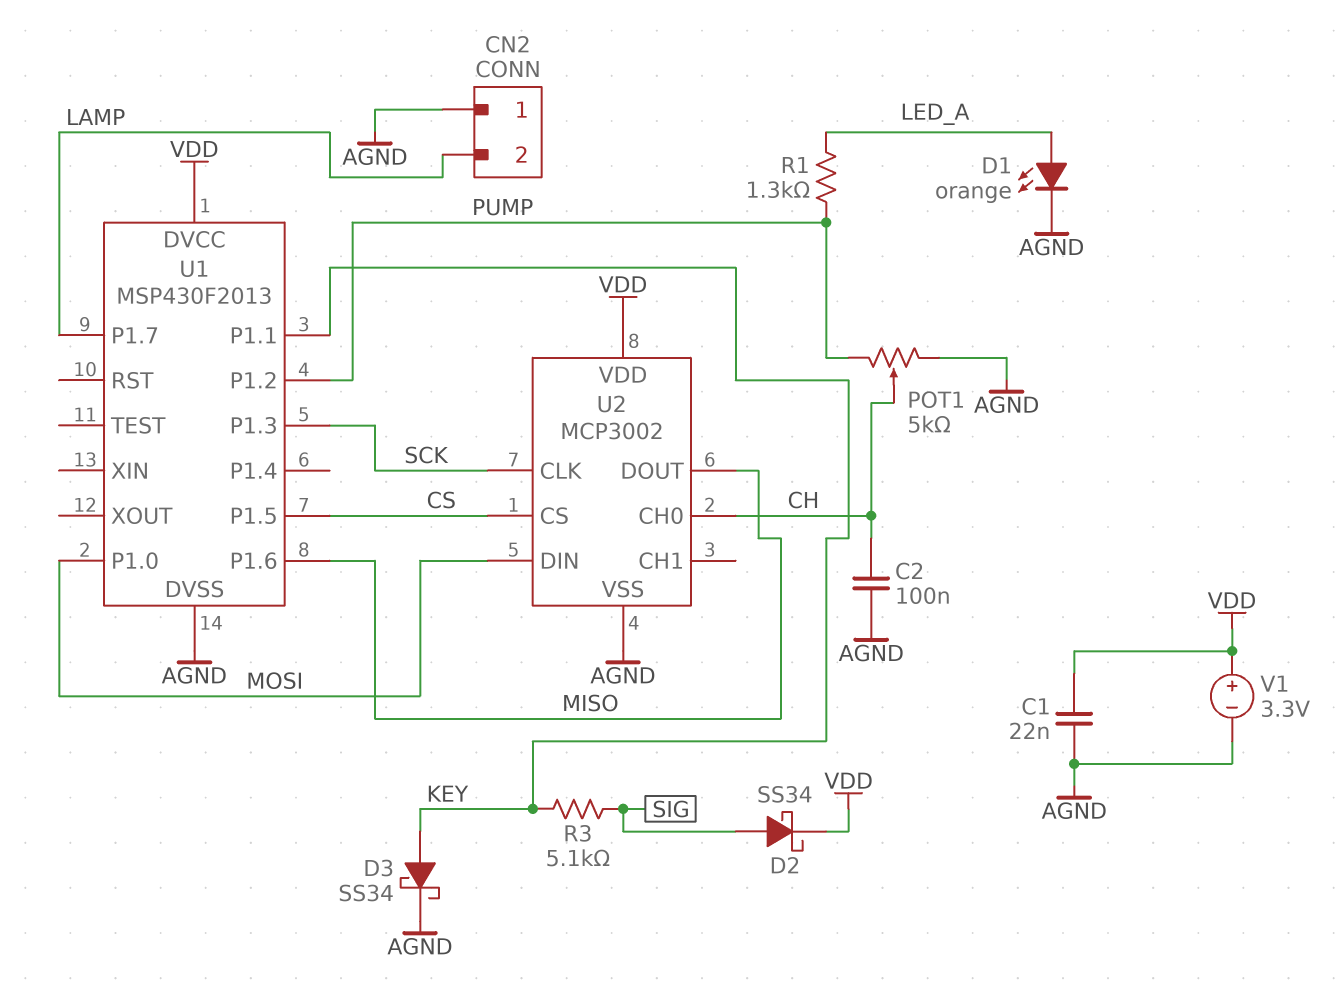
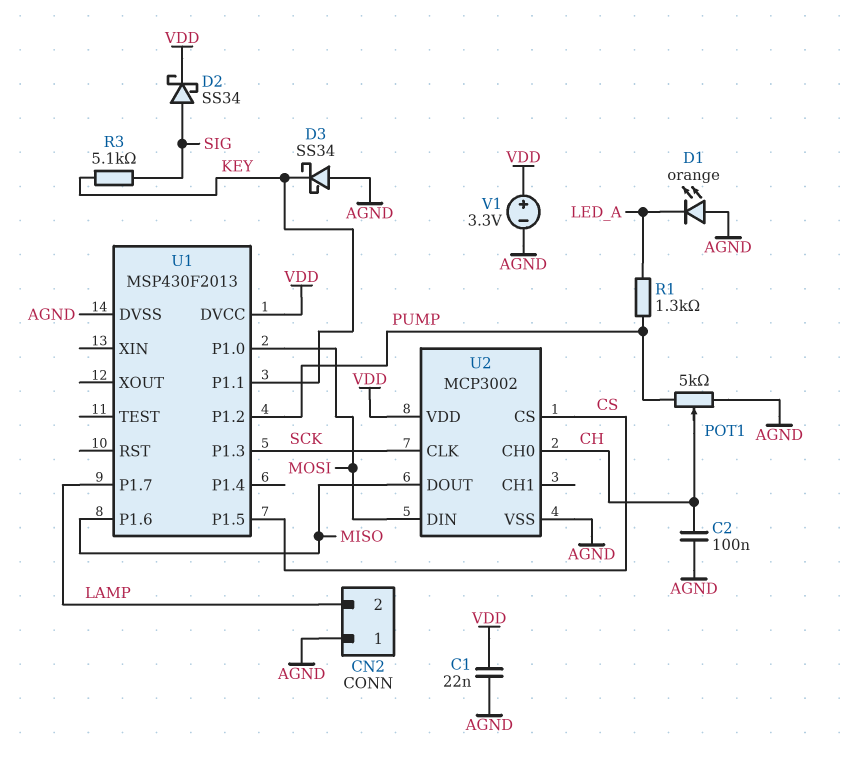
D1: LED orange (A LED_A, K AGND) -> LED orange (A AGND, K LED_A)
D3: schottky SS34 (A KEY, K AGND) -> schottky SS34 (A AGND, K KEY)

